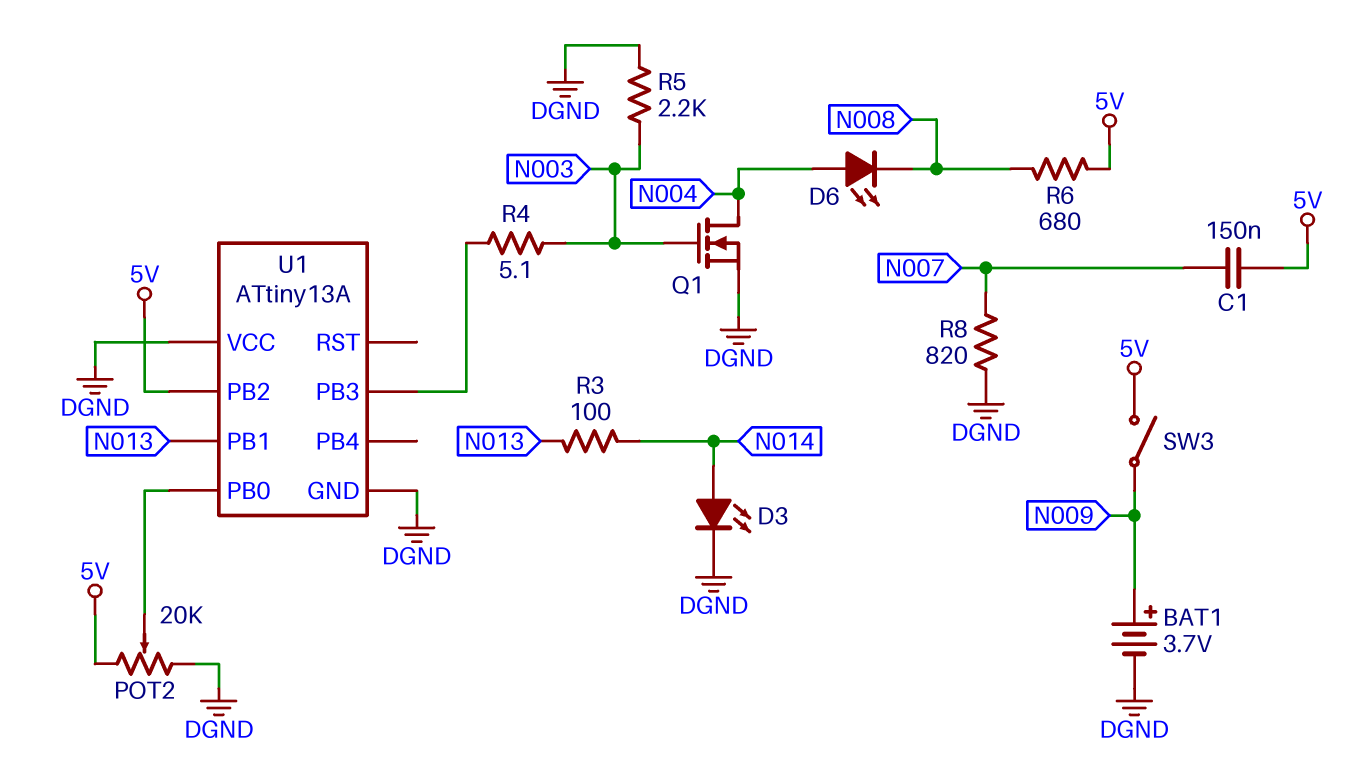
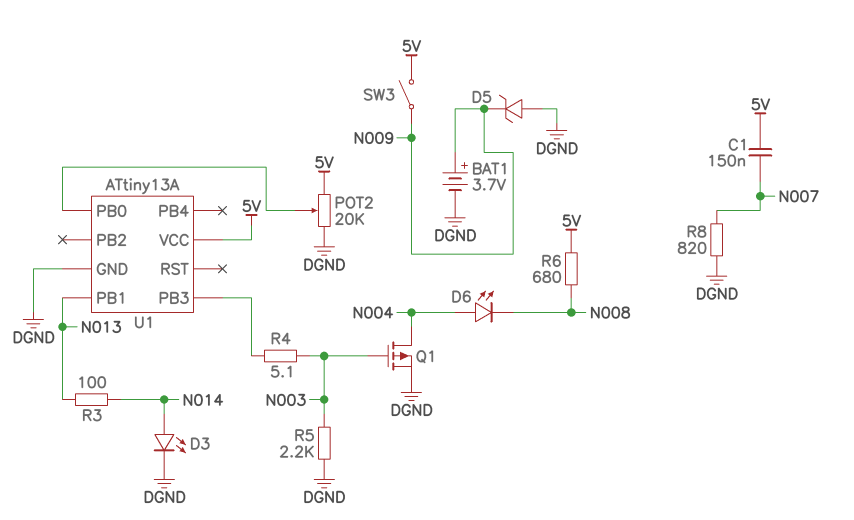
D5: none -> zener (A DGND, K N009)
Q1: NMOS (G N003, D N004, S DGND) -> PMOS (G N003, D N004, S DGND)
U1 pin PB2: 5V -> none
U1 pin VCC: DGND -> 5V

